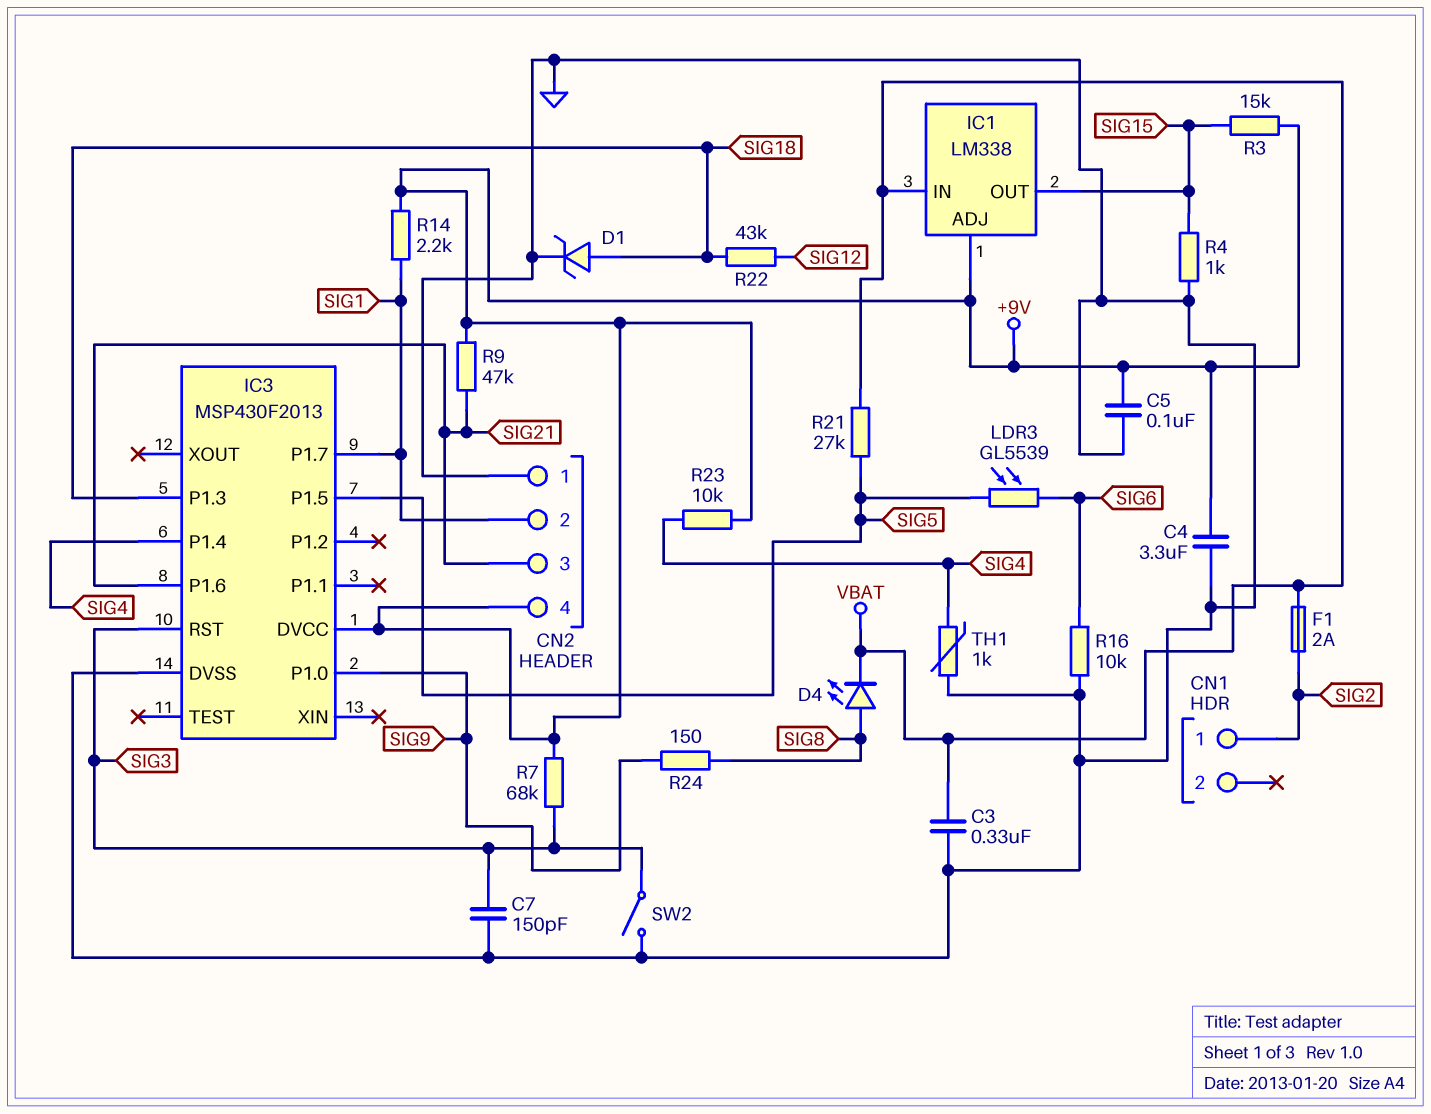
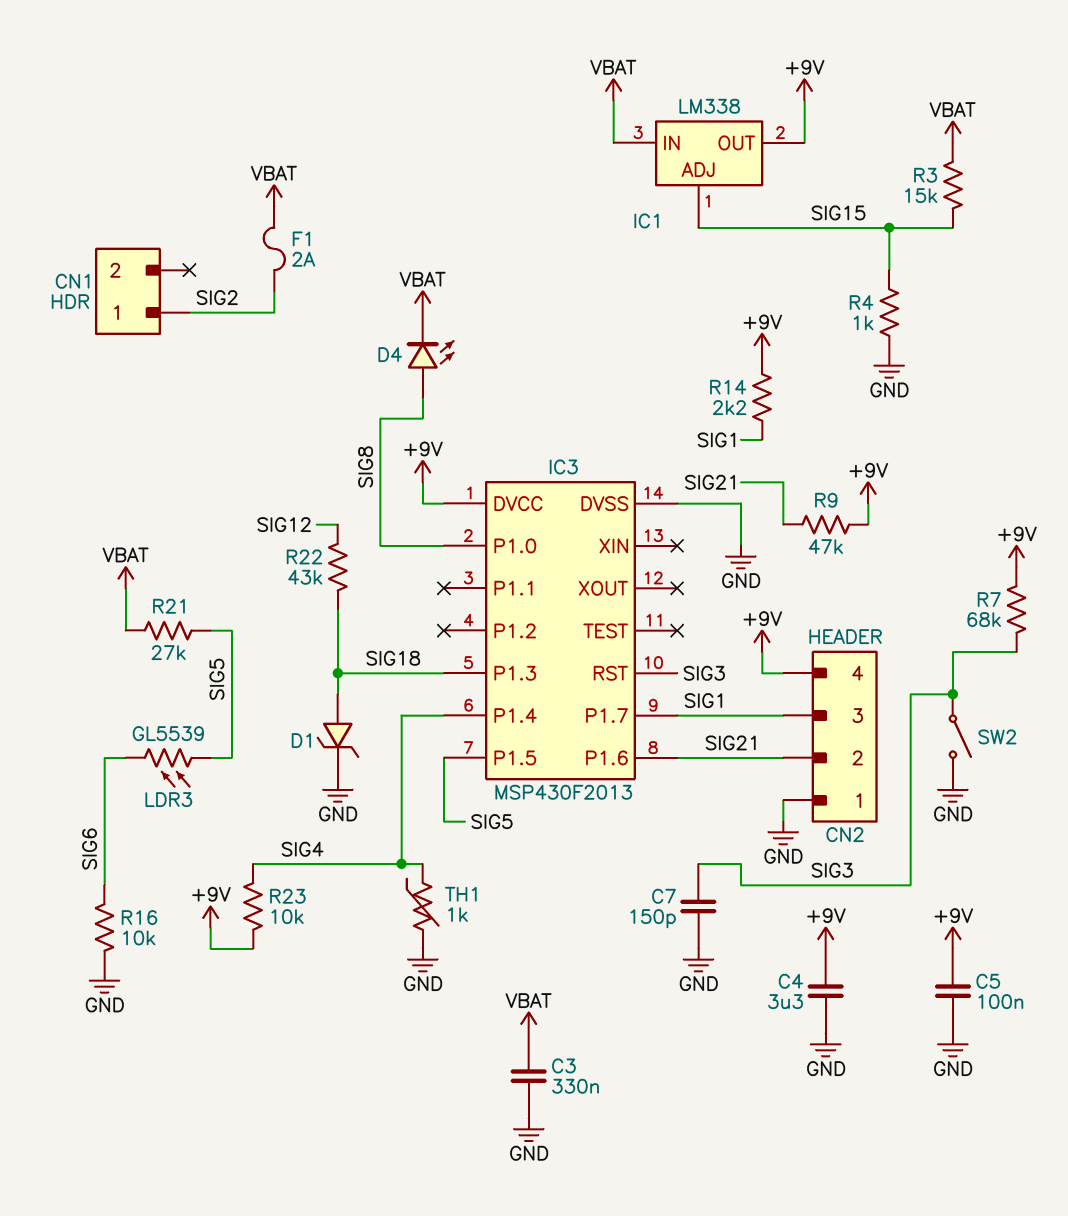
CN2 pin 2: SIG1 -> SIG21
CN2 pin 3: SIG21 -> SIG1
IC1 pin ADJ: +9V -> SIG15
IC1 pin OUT: SIG15 -> +9V
IC3 pin P1.0: SIG9 -> SIG8
R3: 15k (+9V, SIG15) -> 15k (SIG15, VBAT)
R24: 150 (SIG8, SIG9) -> none

